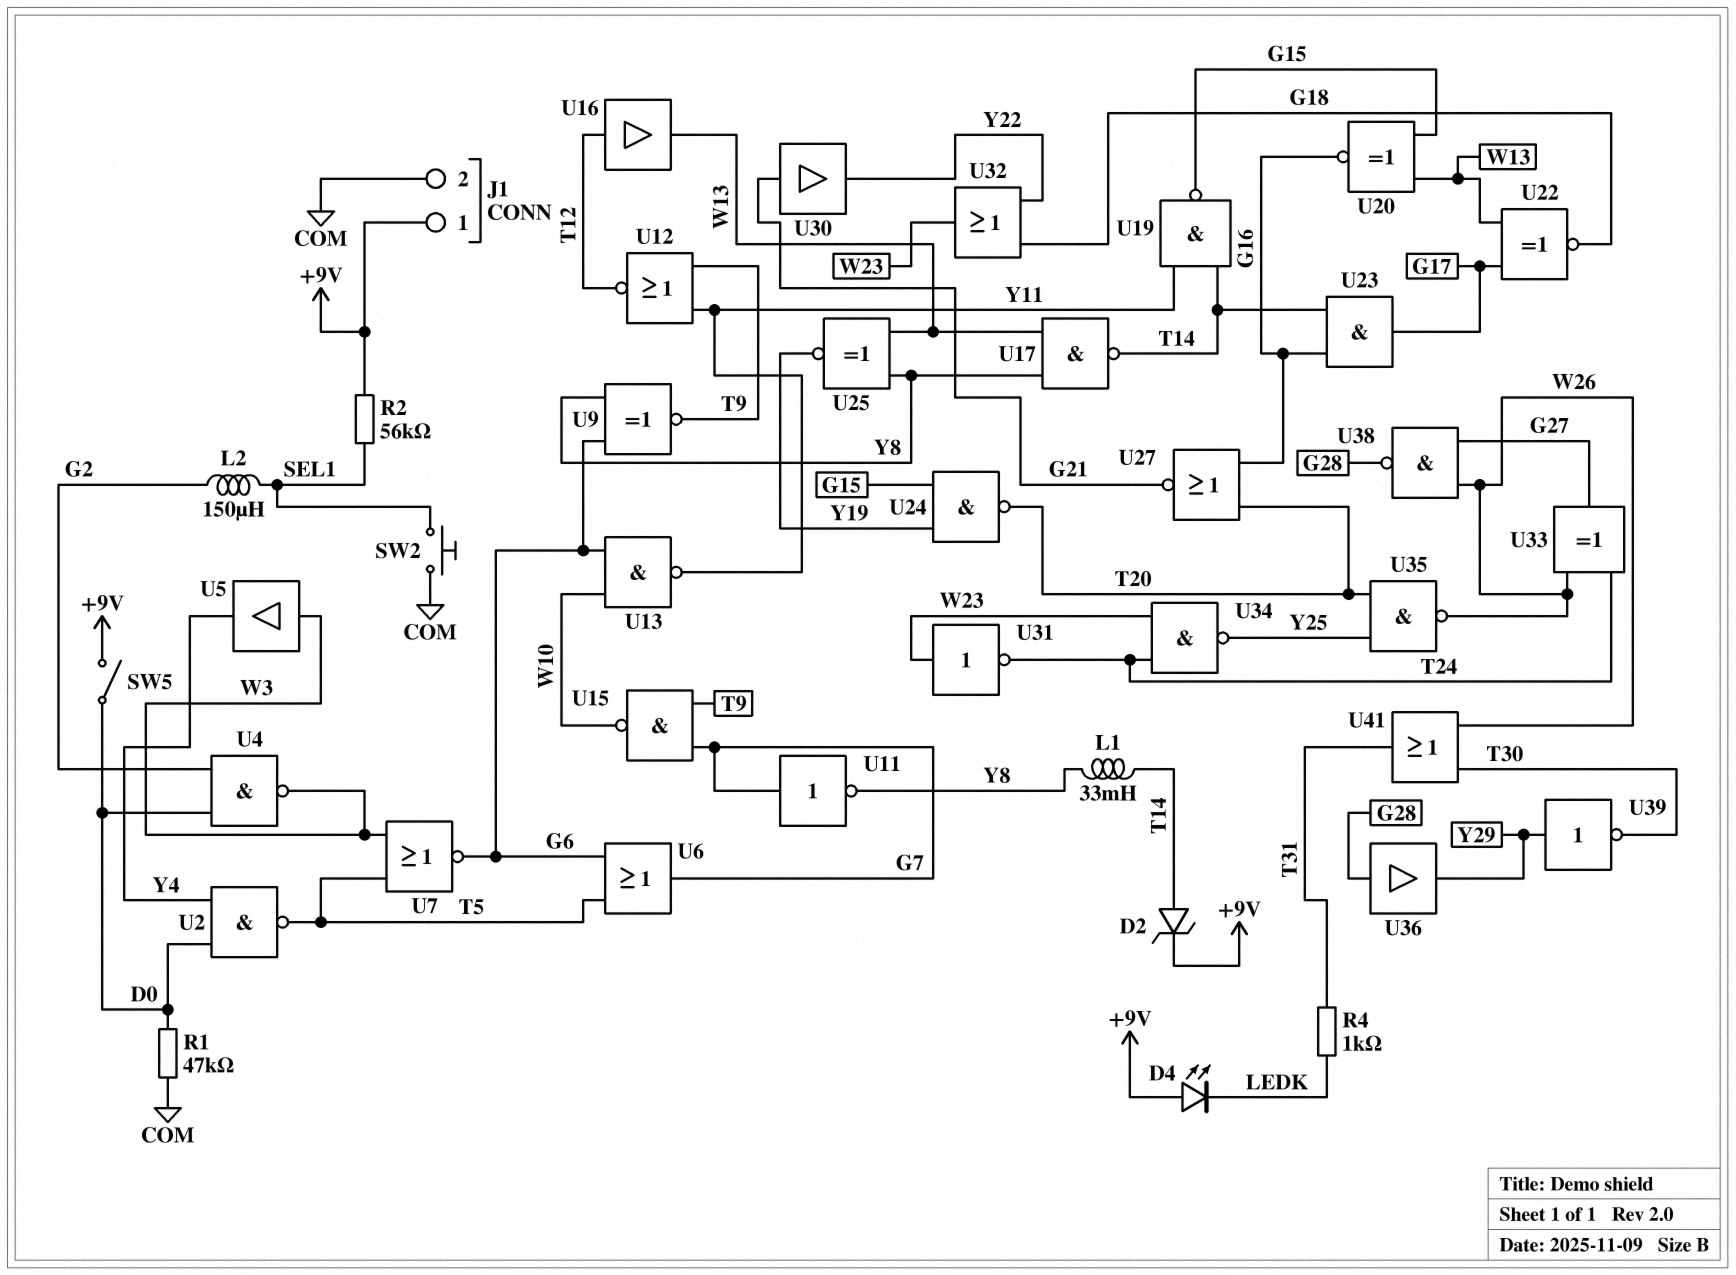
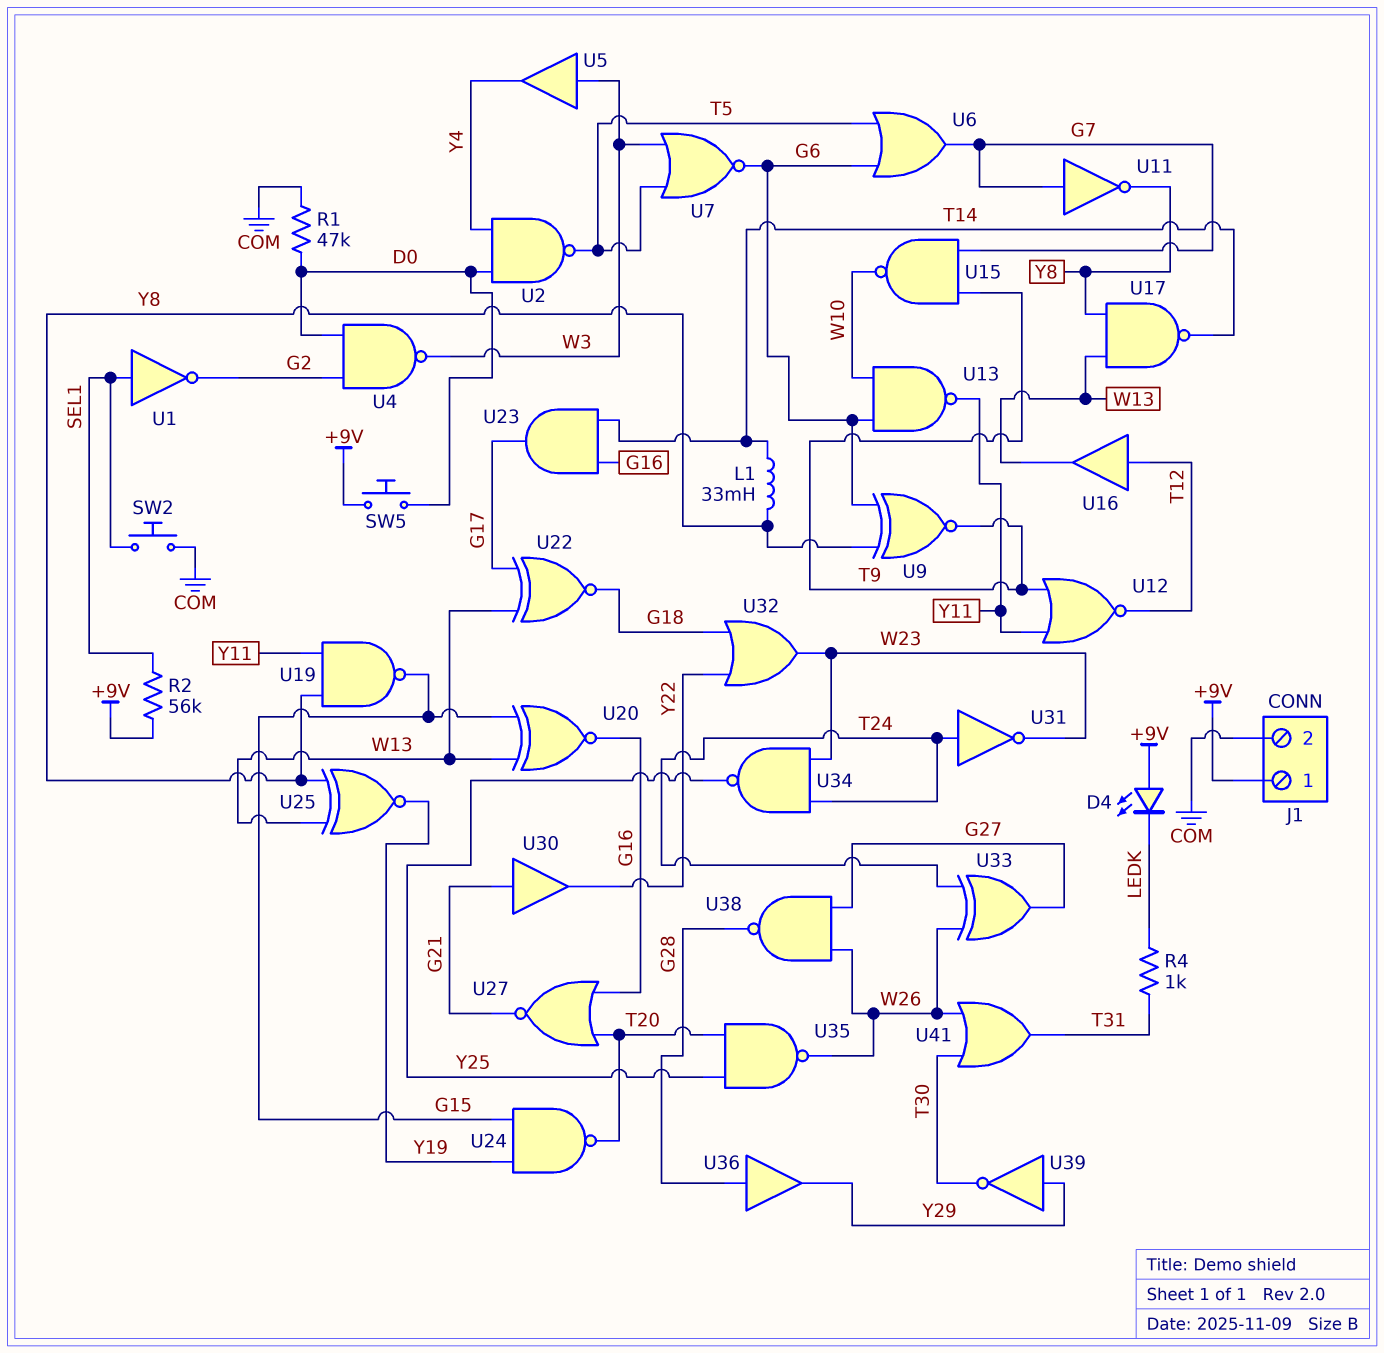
D2: zener (A T14, K +9V) -> none
L2: 150uH (G2, SEL1) -> none
SW5: switch (+9V, D0) -> button (+9V, D0)
U1: none -> NOT (in SEL1, out G2)
U19: NAND (in T14, in Y11, out G15) -> NAND (in Y8, in Y11, out G15)
U31: NOT (in W23, out T24) -> NOT (in T24, out W23)

